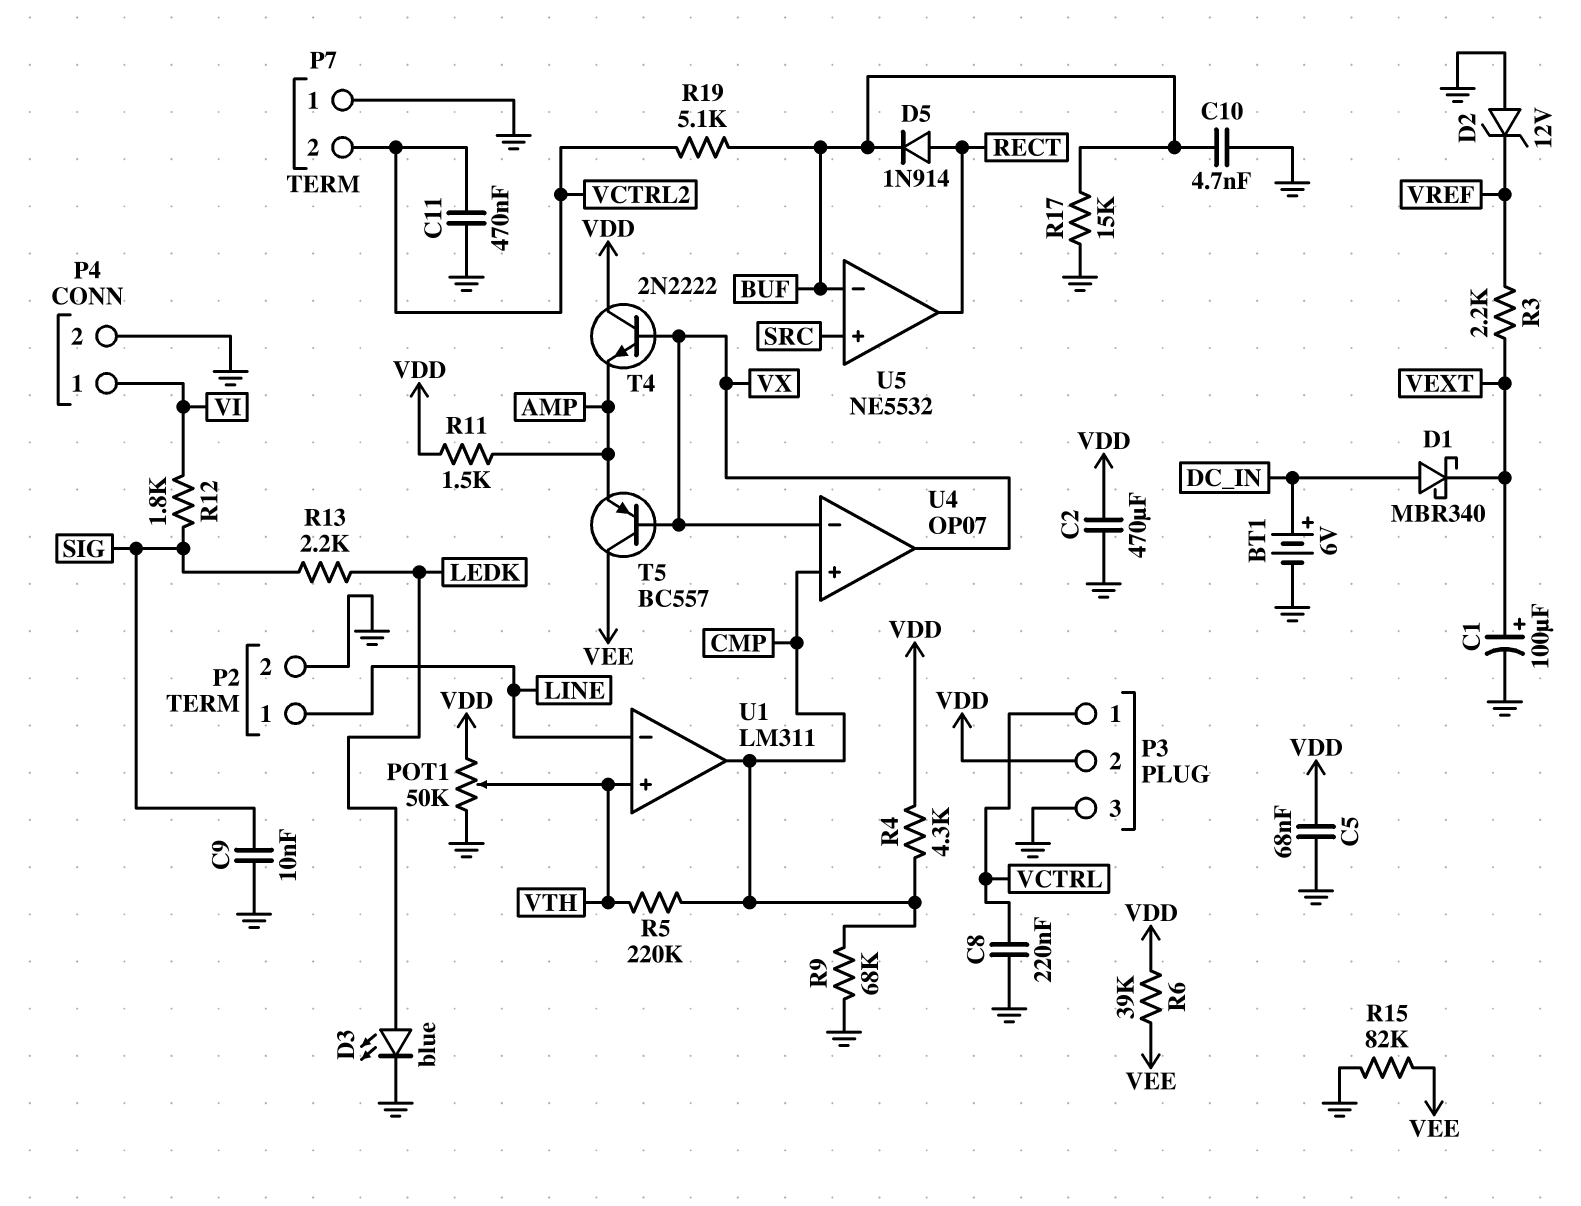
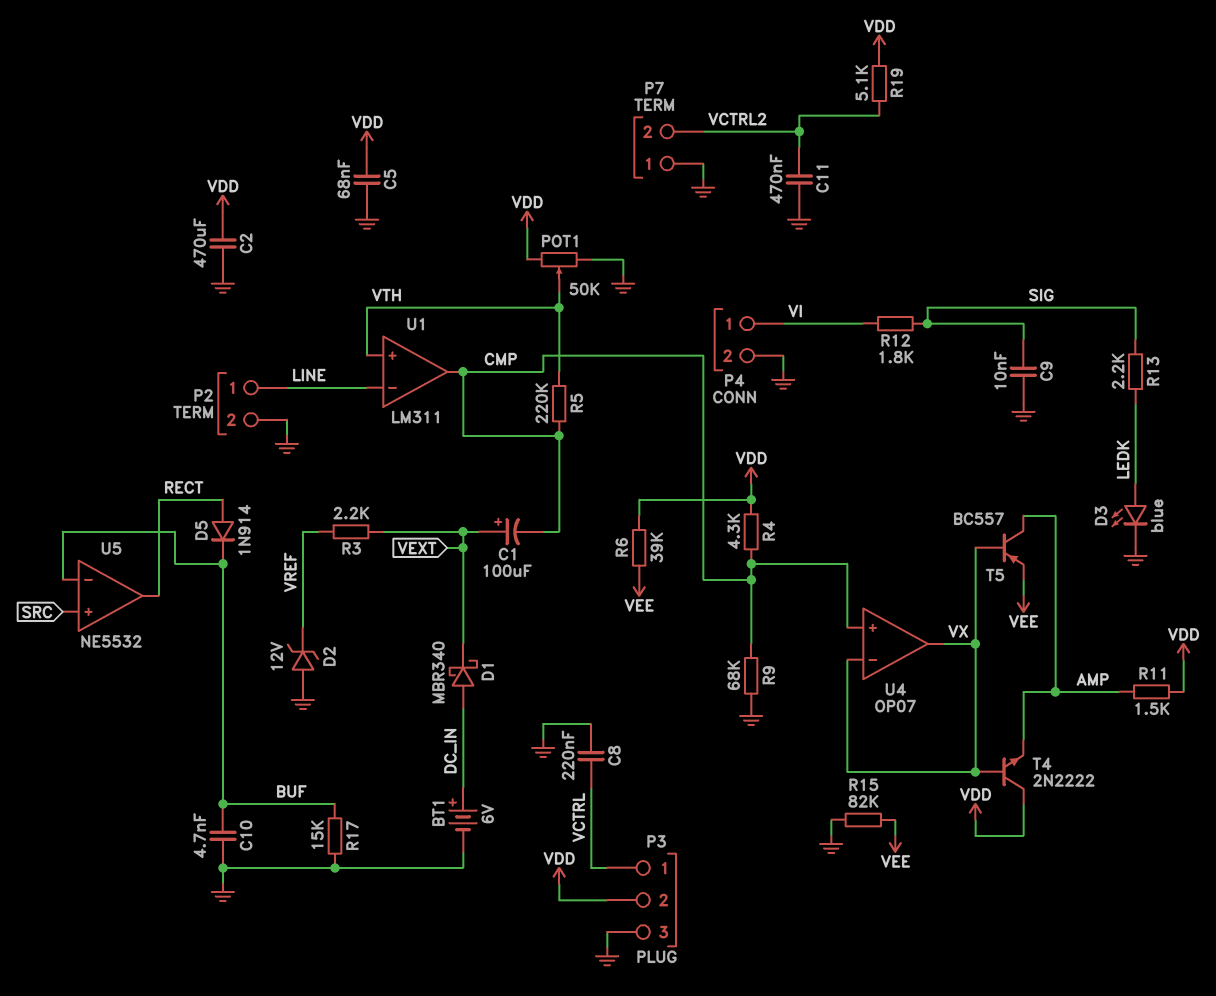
C1: 100uF (plus VEXT, minus GND) -> 100uF (plus VEXT, minus CMP)
R19: 5.1k (BUF, VCTRL2) -> 5.1k (VCTRL2, VDD)
T5: PNP BC557 (B VX, C VEE, E AMP) -> PNP BC557 (B VX, C AMP, E VEE)

